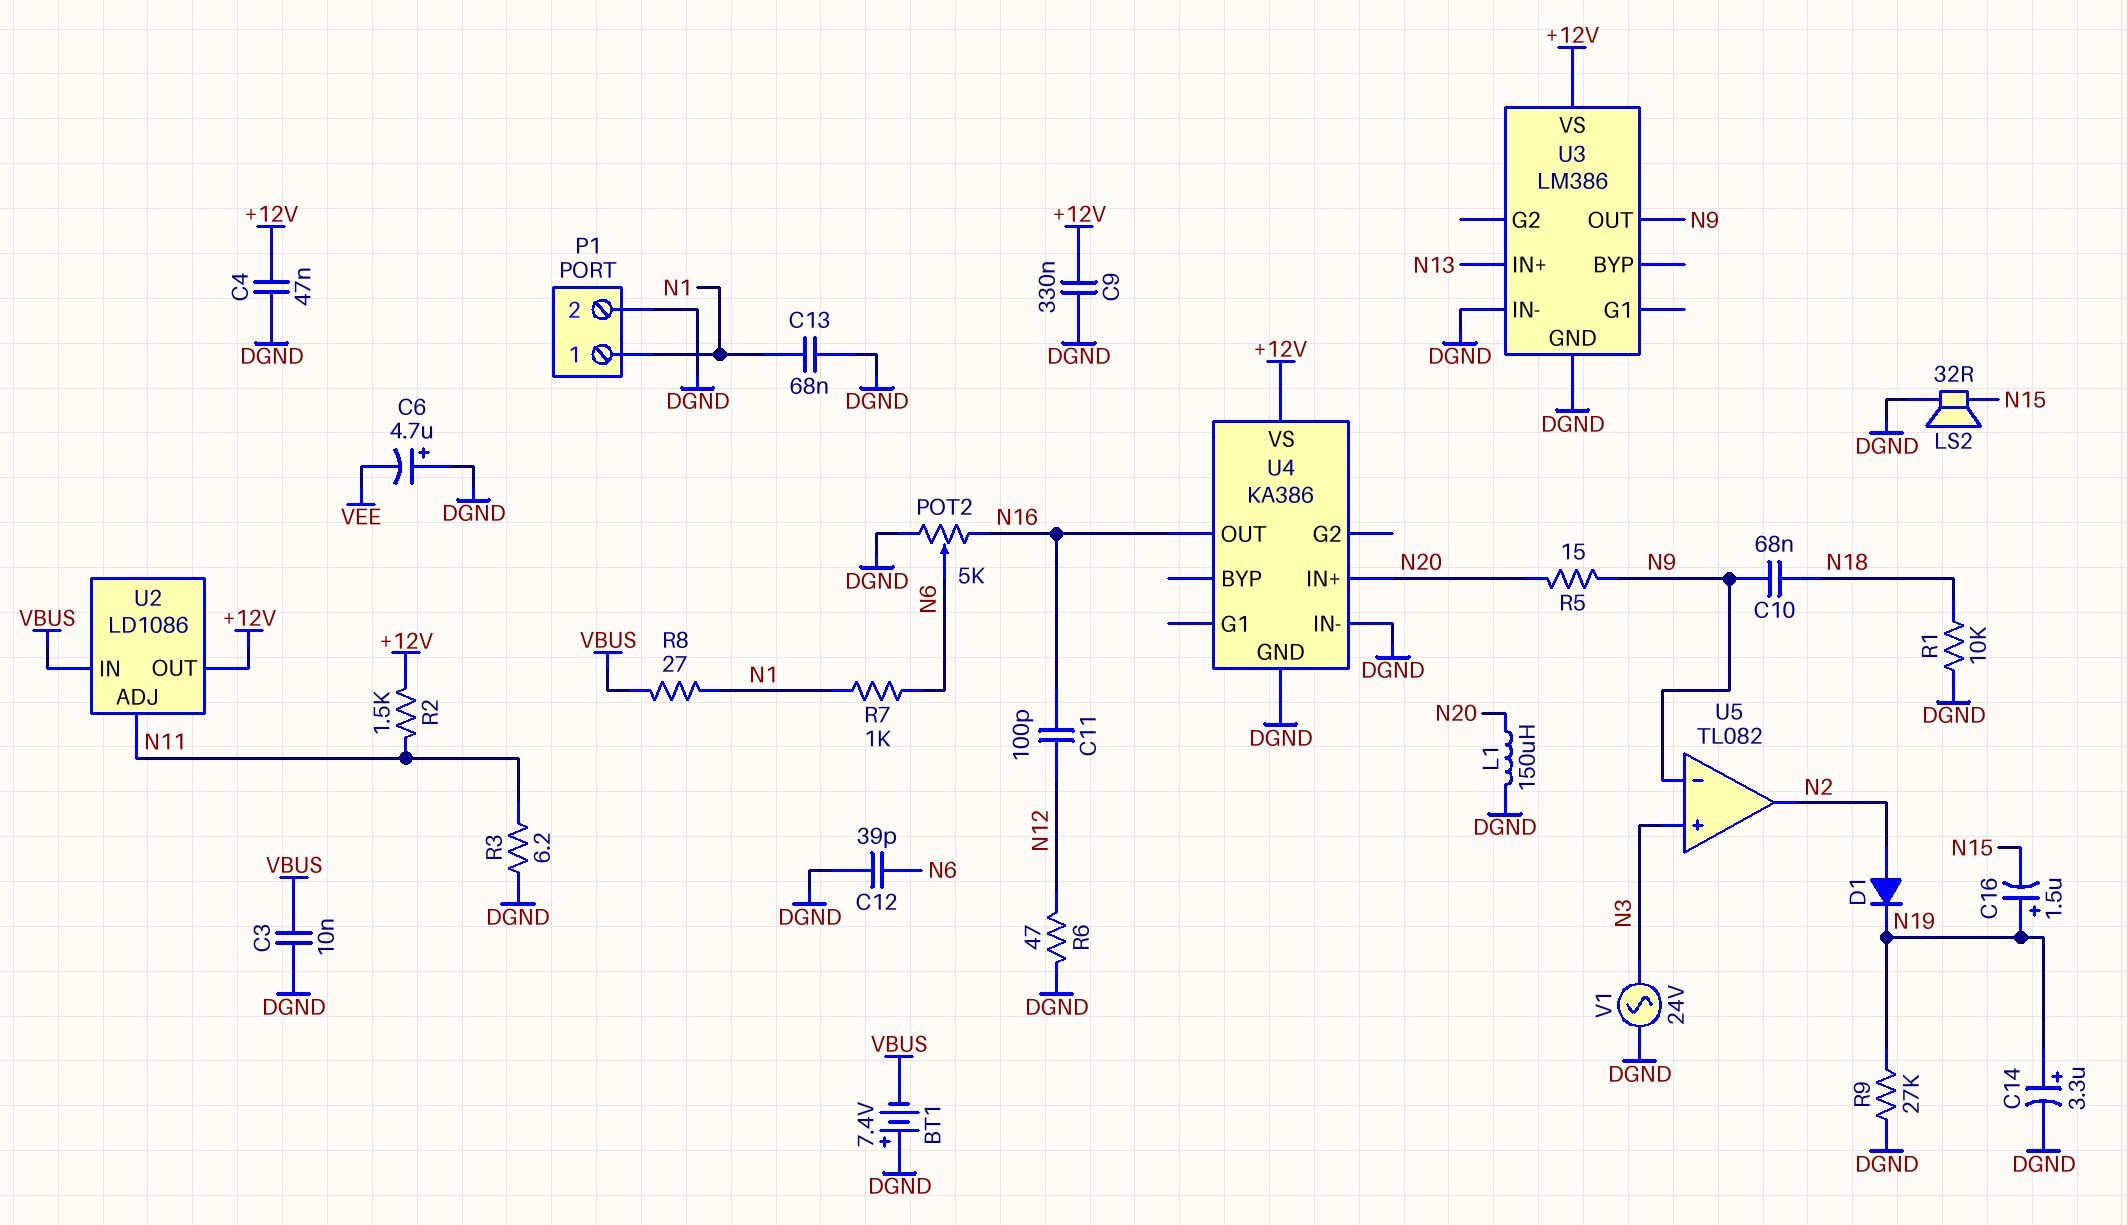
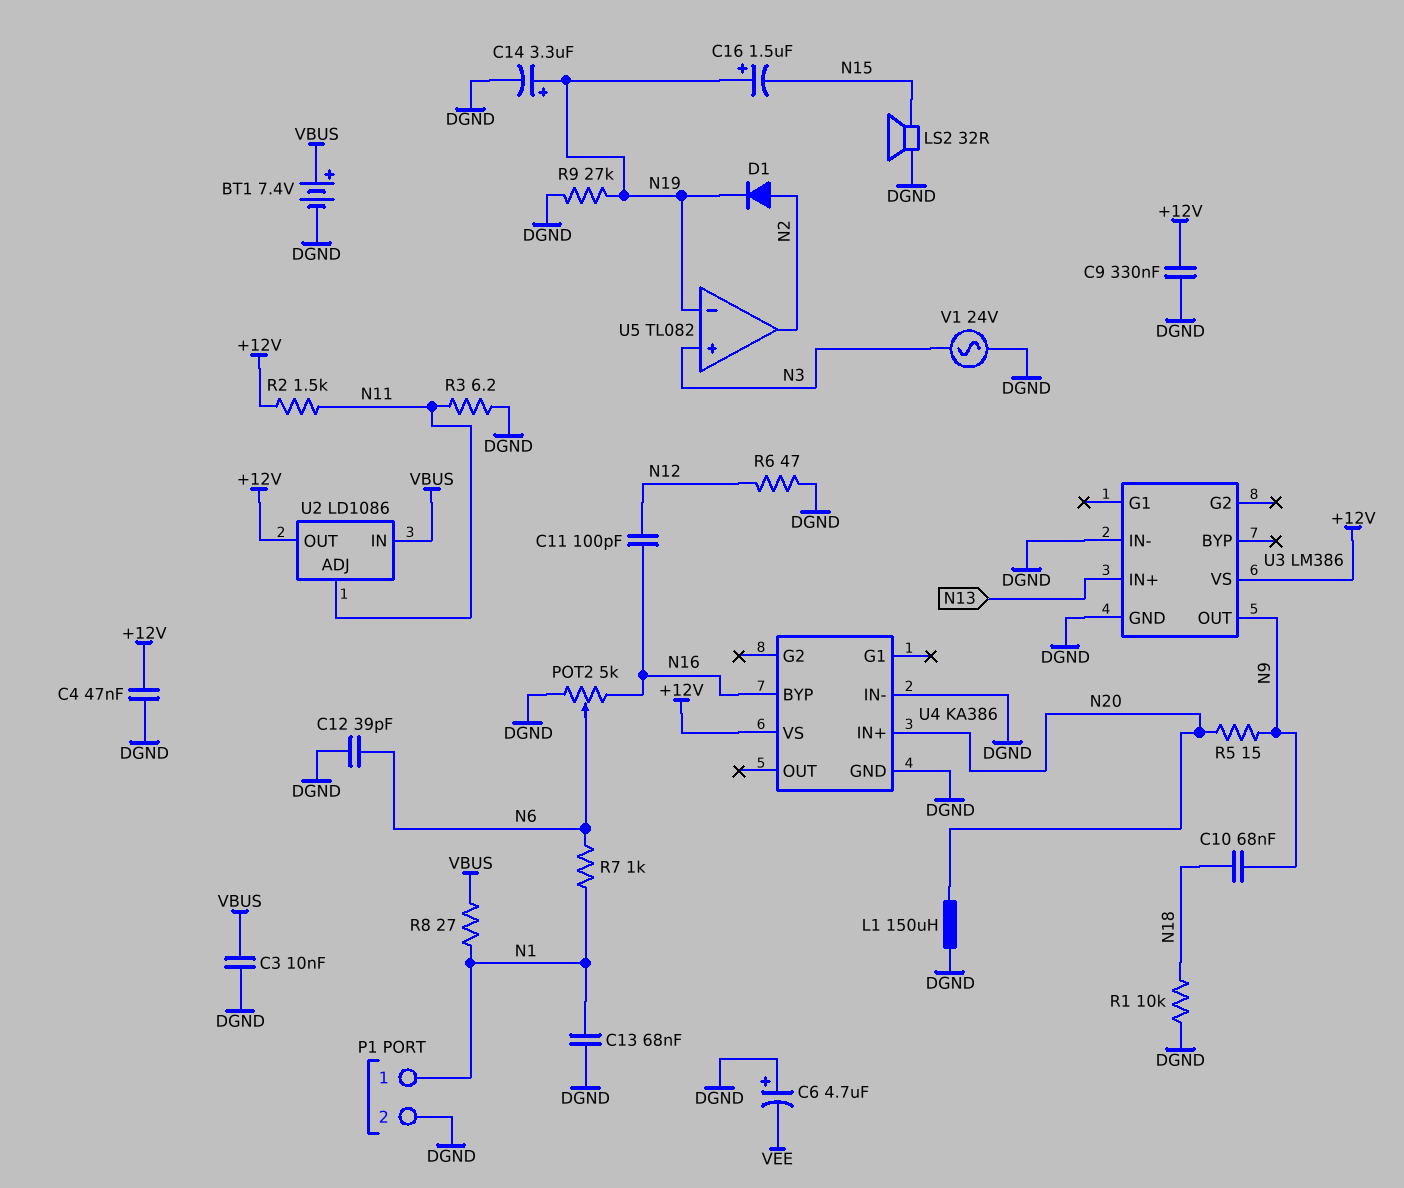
BT1: 7.4V (plus DGND, minus VBUS) -> 7.4V (plus VBUS, minus DGND)
U4 pin BYP: none -> N16
U4 pin OUT: N16 -> none
U5 pin in-: N9 -> N19

